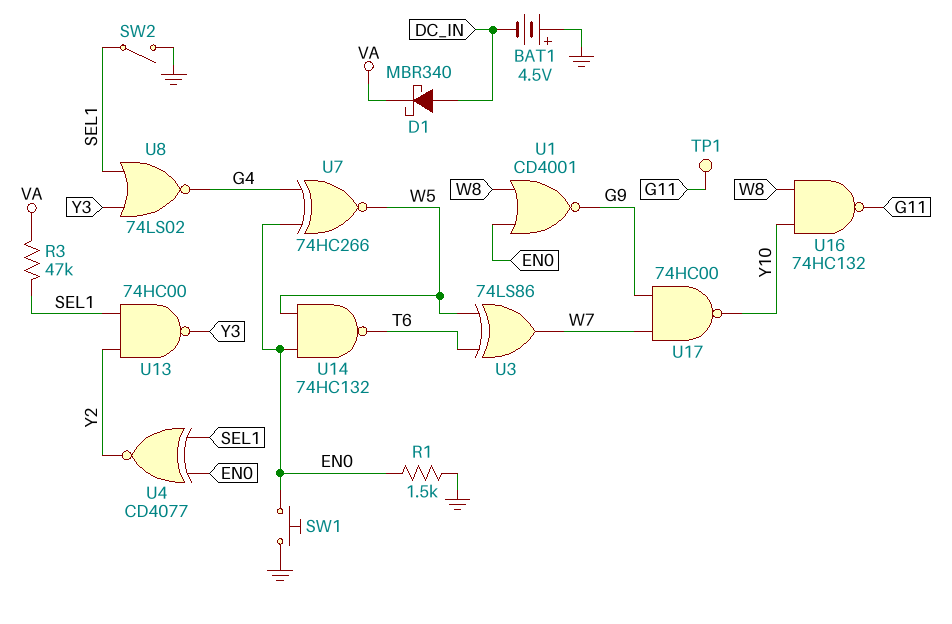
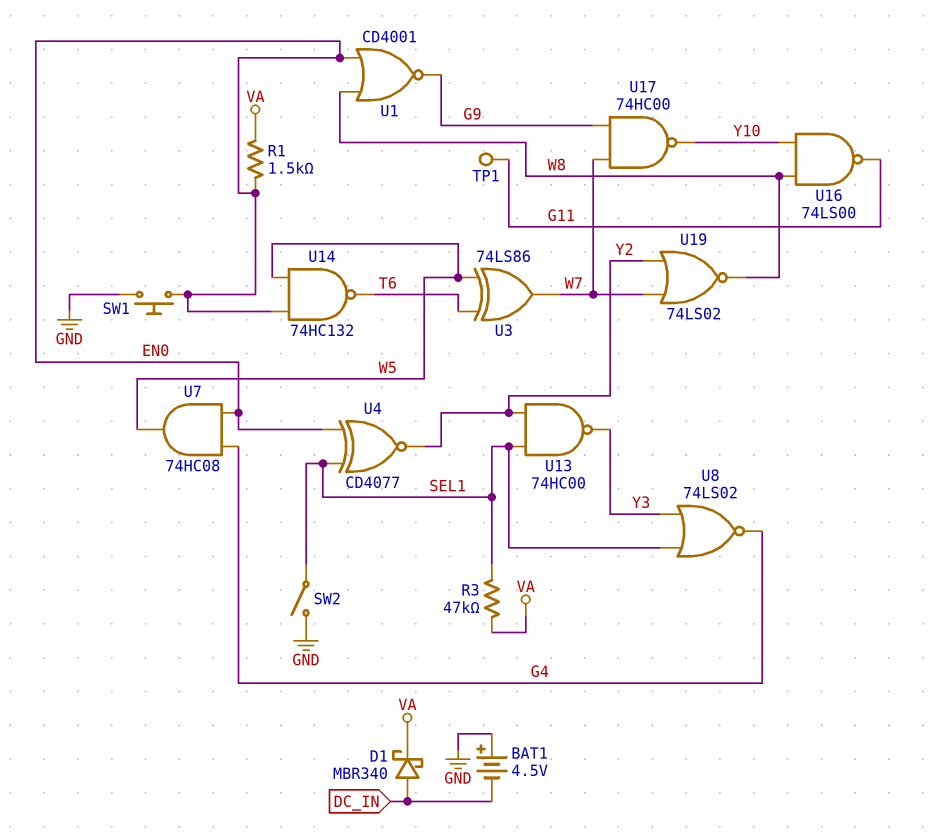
R1: 1.5k (EN0, GND) -> 1.5k (EN0, VA)
U7: XNOR 74HC266 (in EN0, in G4, out W5) -> AND 74HC08 (in EN0, in G4, out W5)
U16: NAND 74HC132 (in W8, in Y10, out G11) -> NAND 74LS00 (in W8, in Y10, out G11)
U19: none -> NOR 74LS02 (in W7, in Y2, out W8)

